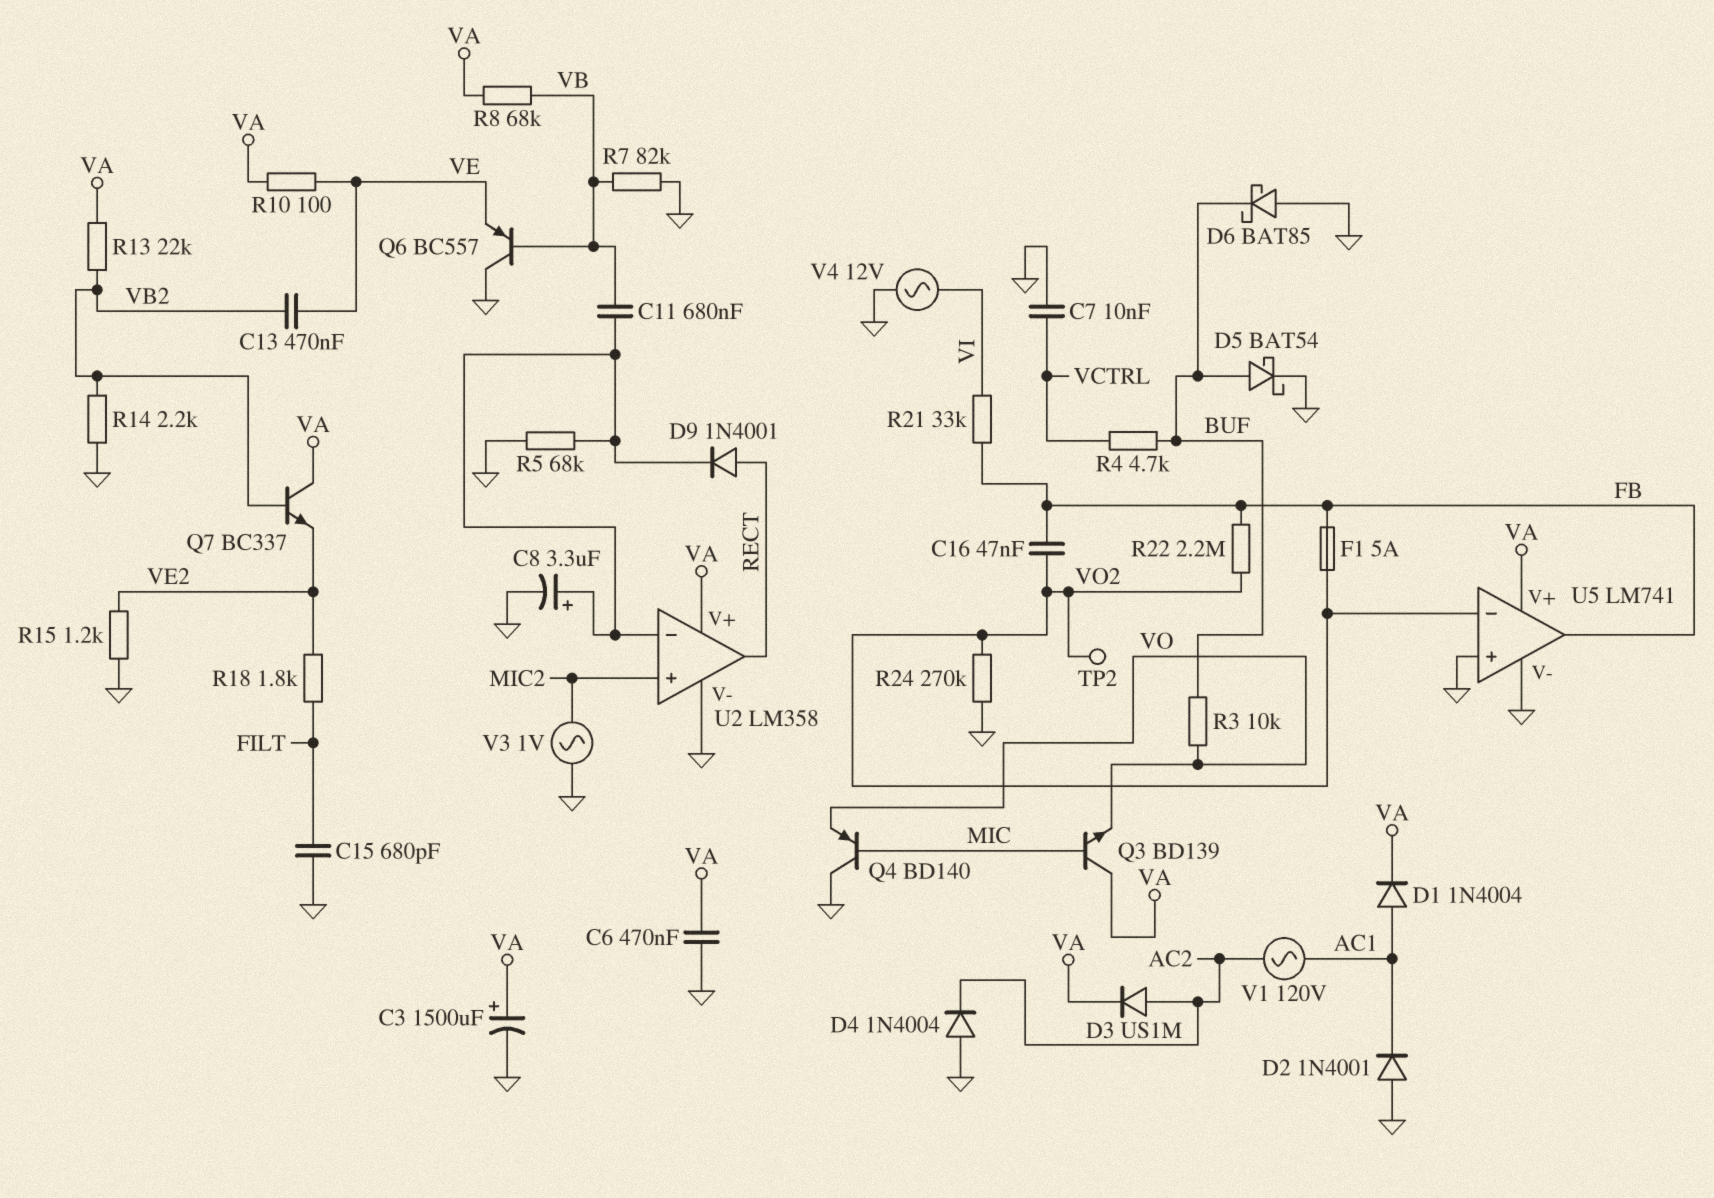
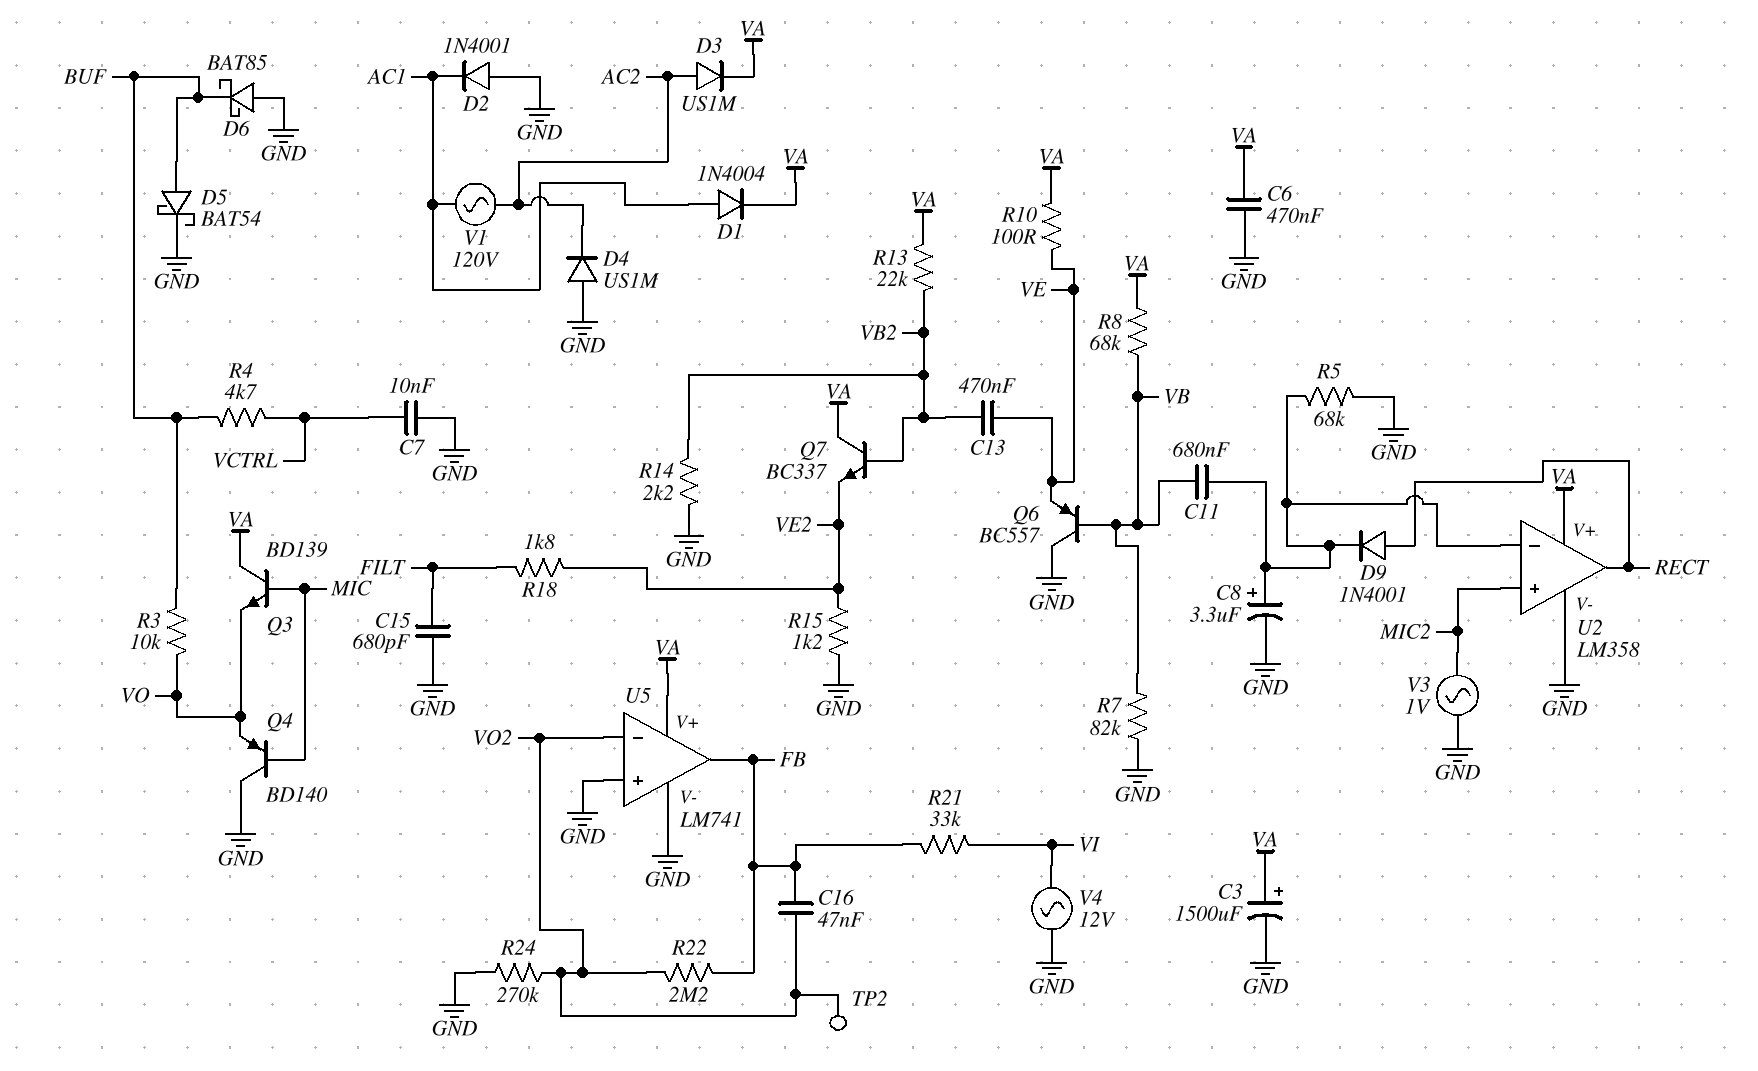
D4: diode 1N4004 (A GND, K AC2) -> diode US1M (A GND, K AC2)
F1: 5A (FB, VO2) -> none

